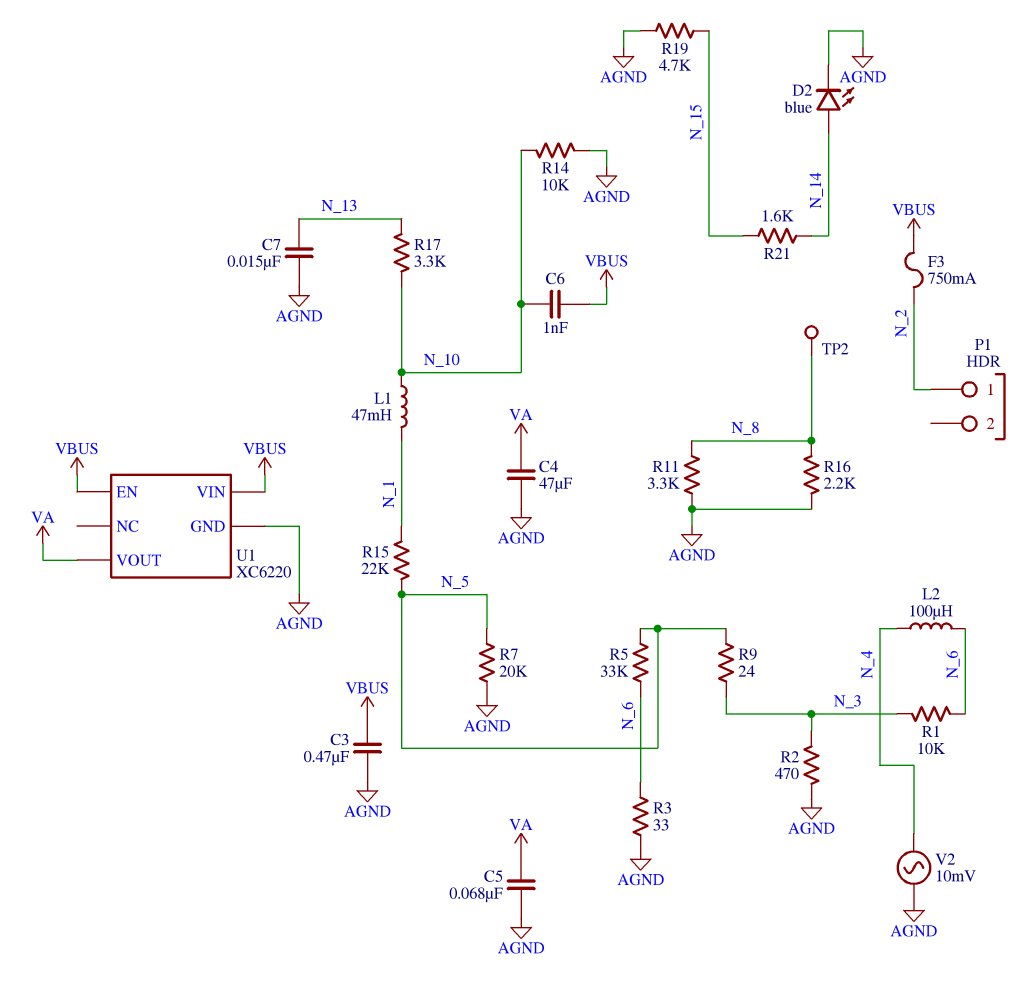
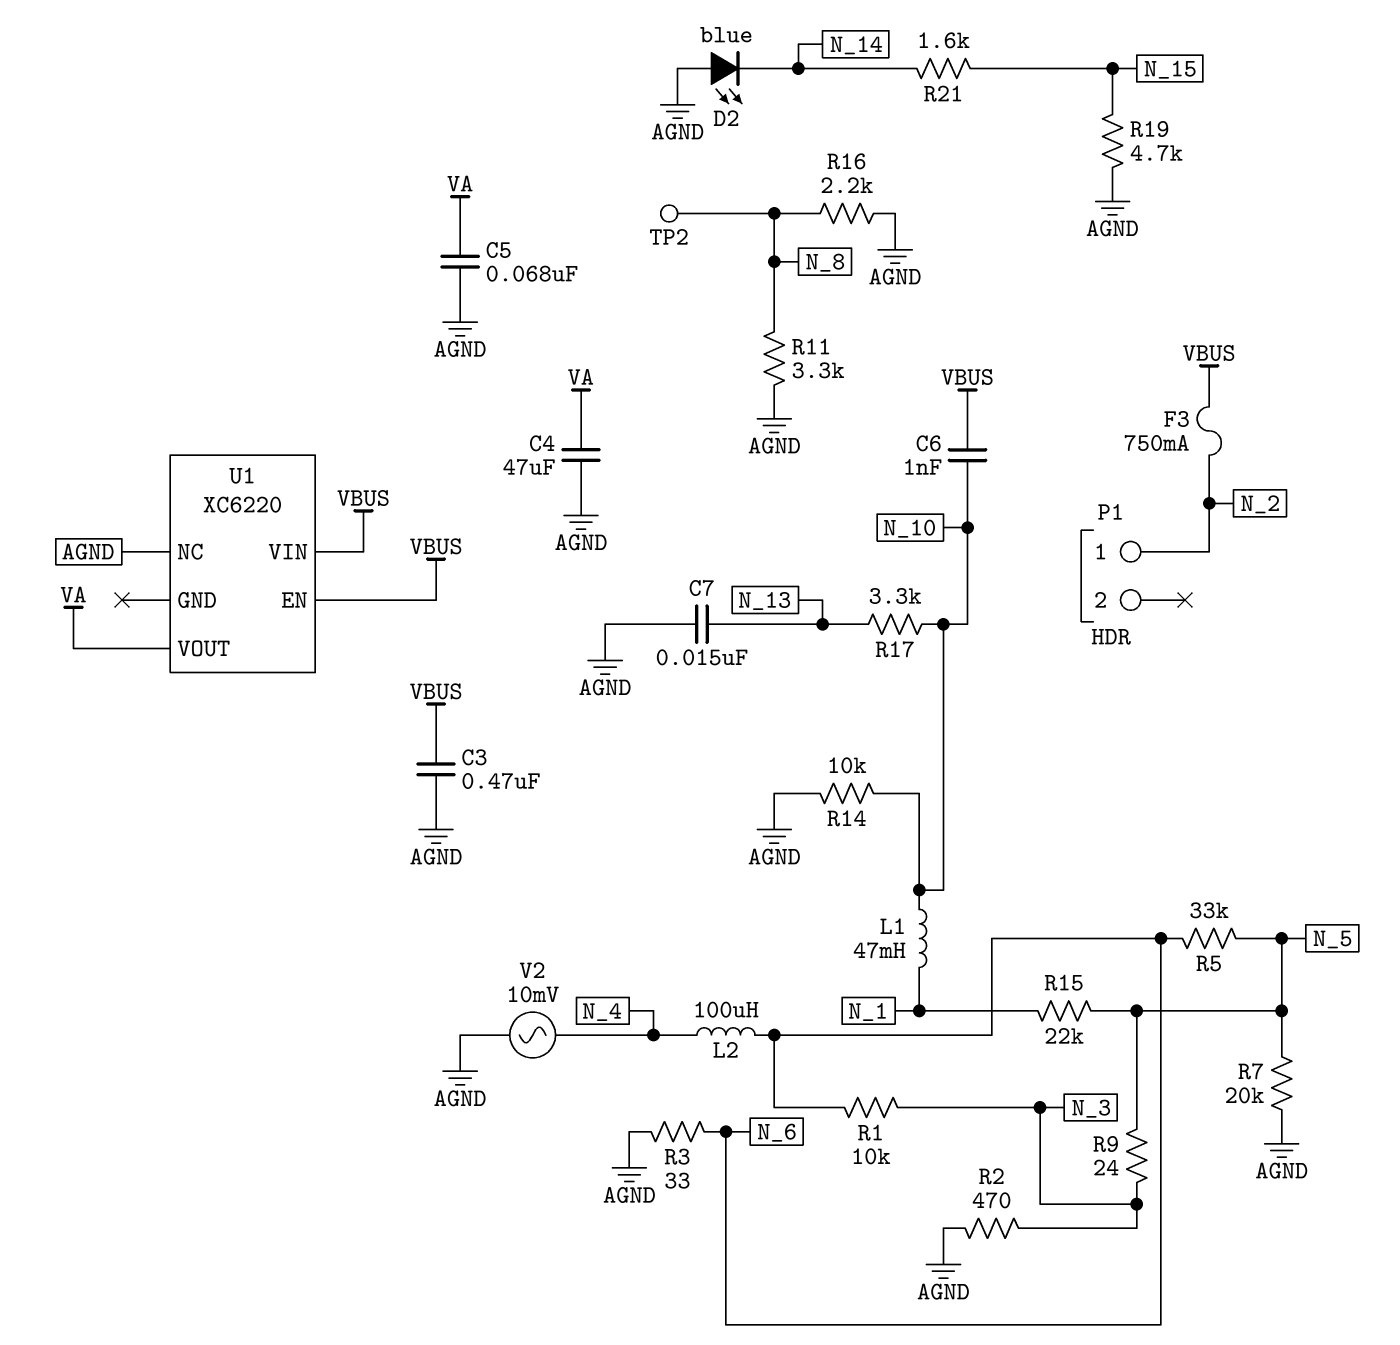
D2: LED blue (A N_14, K AGND) -> LED blue (A AGND, K N_14)
U1 pin GND: AGND -> none
U1 pin NC: none -> AGND

